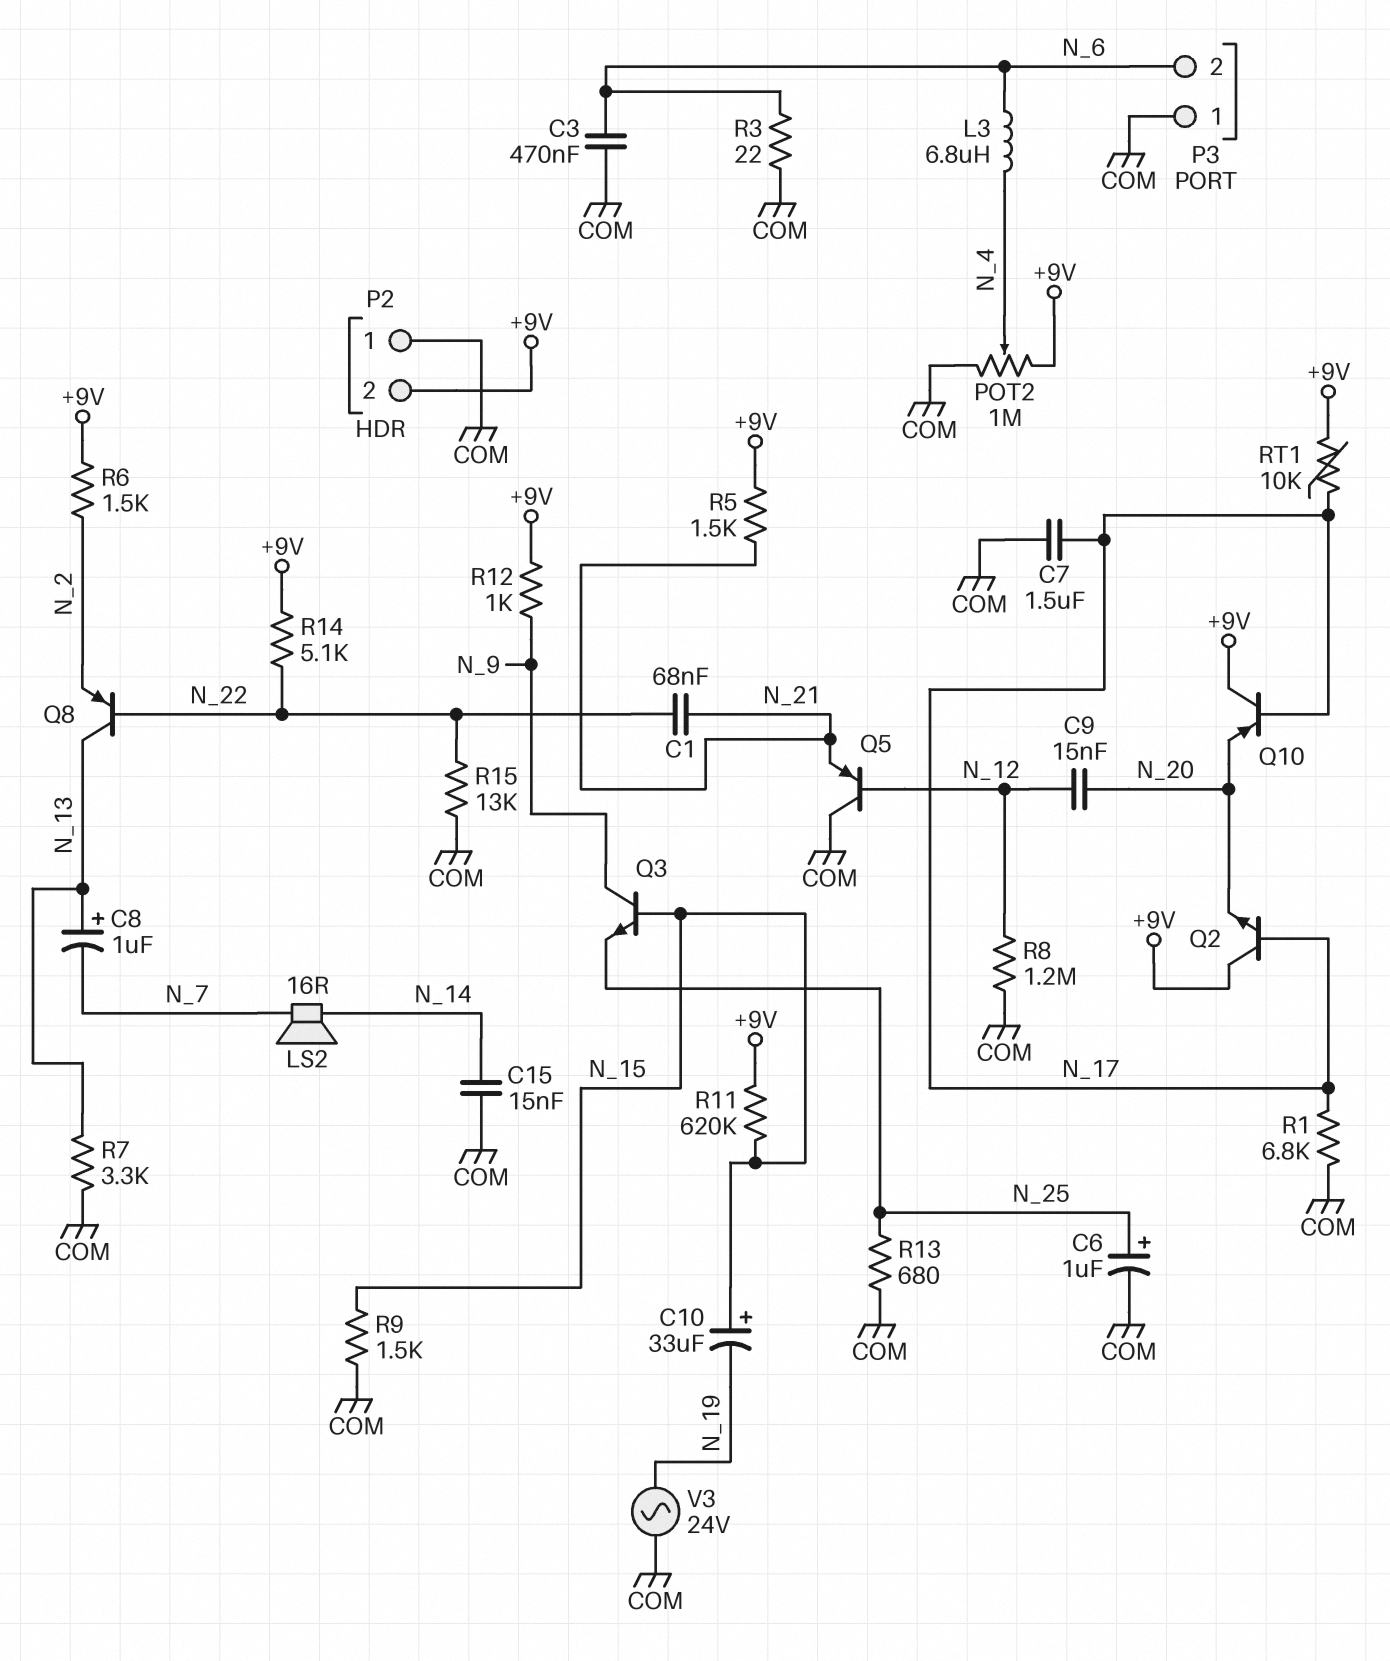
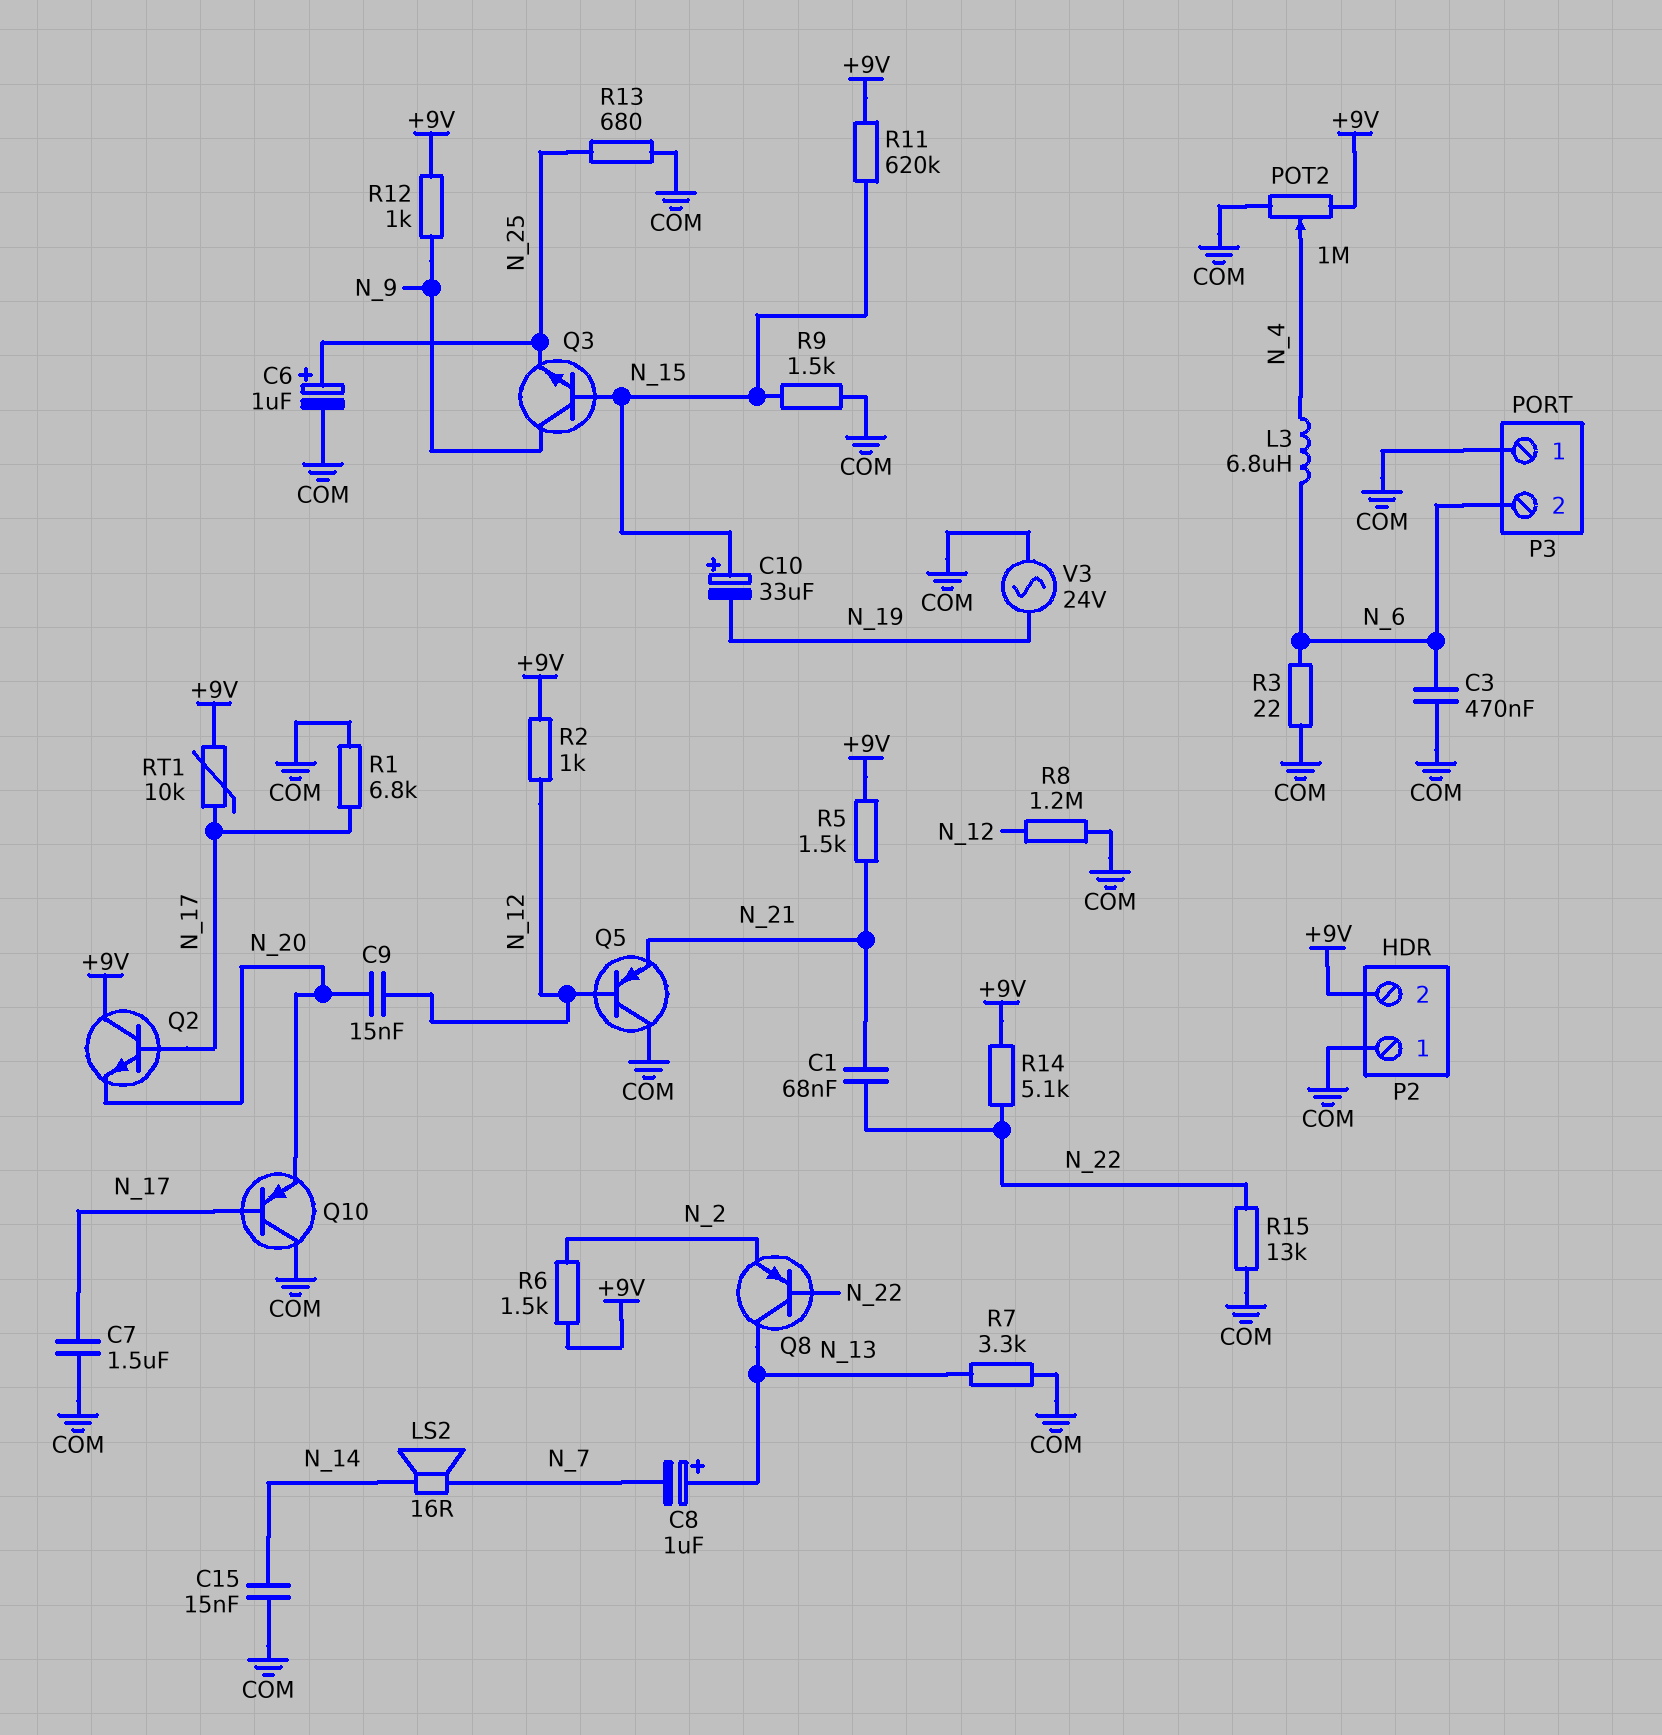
Q10: PNP (B N_17, C +9V, E N_20) -> PNP (B N_17, C COM, E N_20)
R2: none -> 1k (+9V, N_12)

